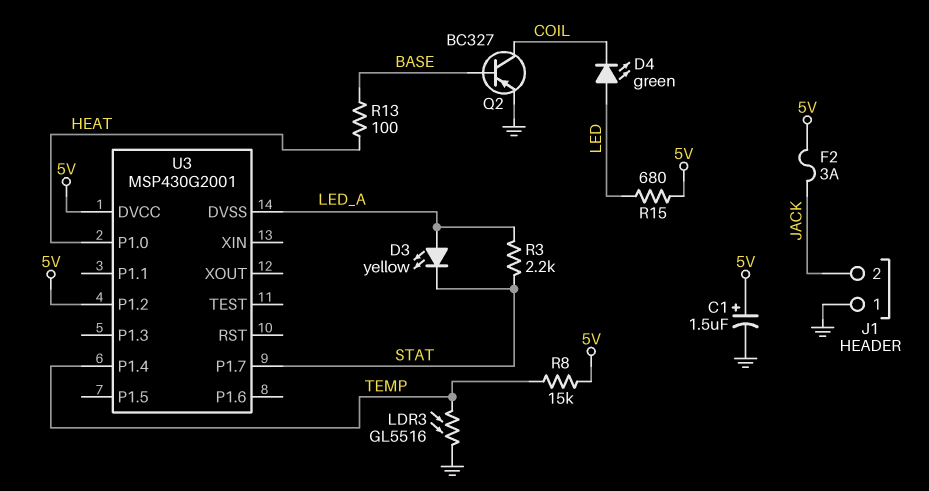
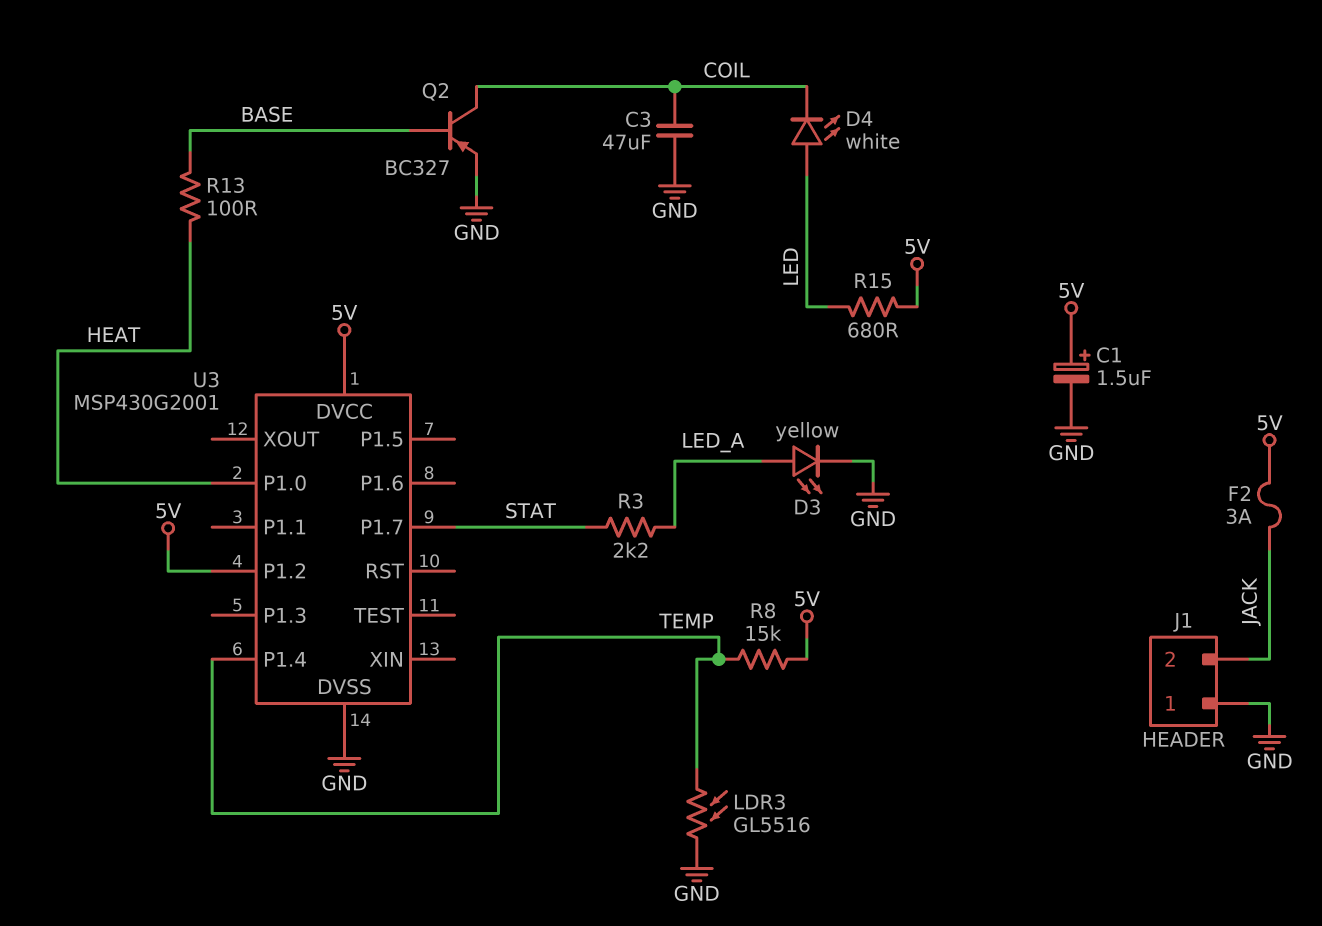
C3: none -> 47uF (COIL, GND)
D3: LED yellow (A LED_A, K STAT) -> LED yellow (A LED_A, K GND)
D4: LED green (A LED, K COIL) -> LED white (A LED, K COIL)
U3 pin DVSS: LED_A -> GND

